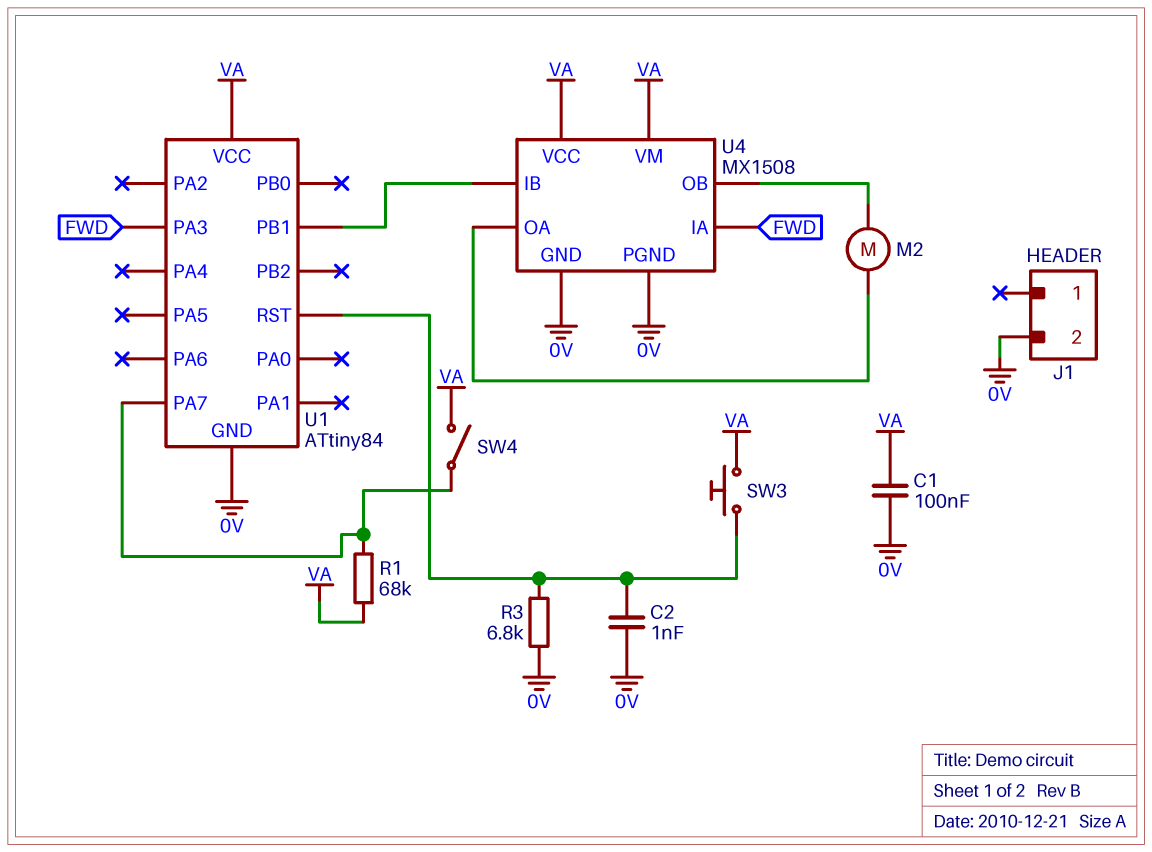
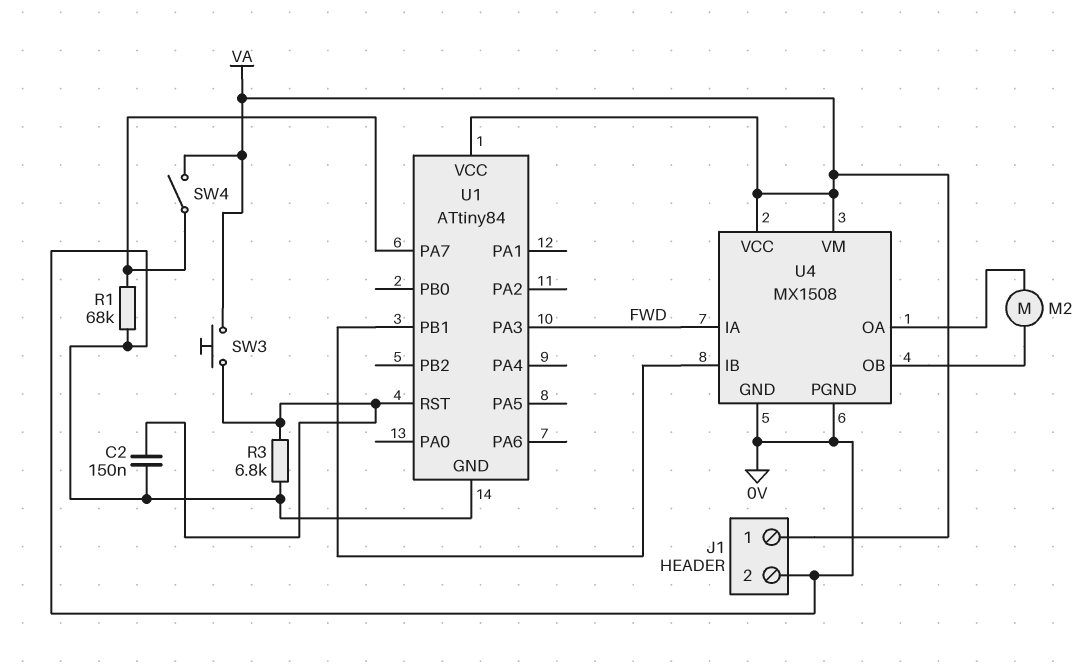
C1: 100nF (0V, VA) -> none
C2: 1nF (0V, U1/RST) -> 150nF (0V, U1/RST)
J1 pin 1: none -> VA
R1: 68k (U1/PA7, VA) -> 68k (0V, U1/PA7)

